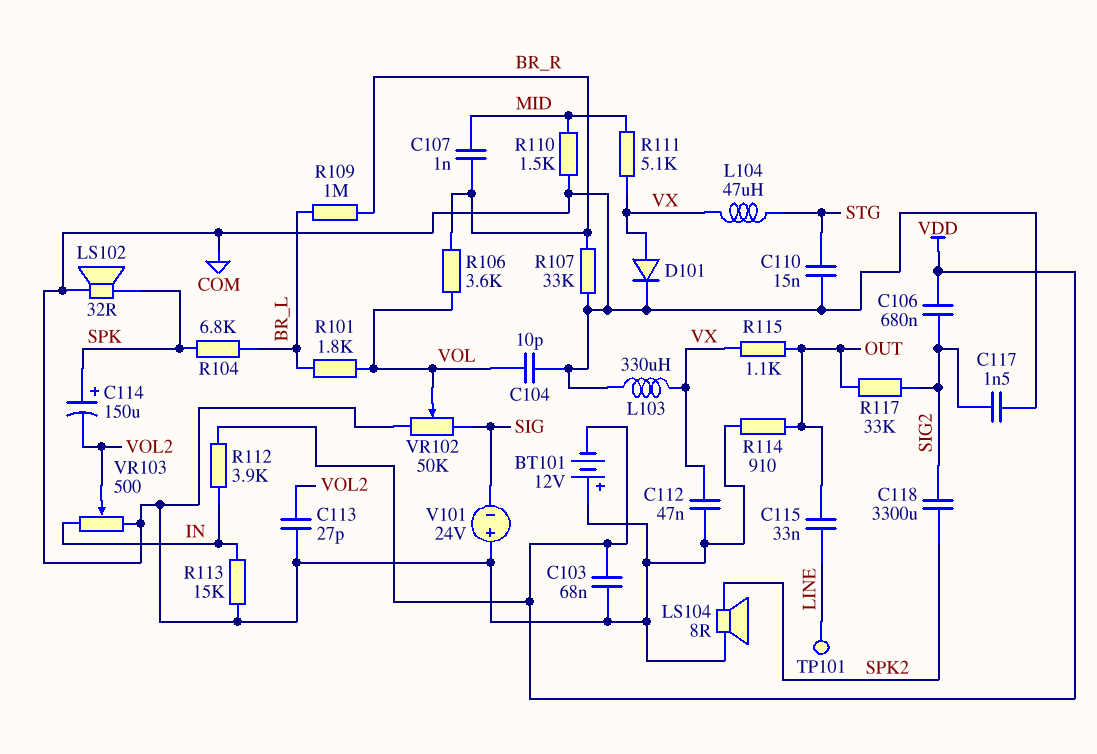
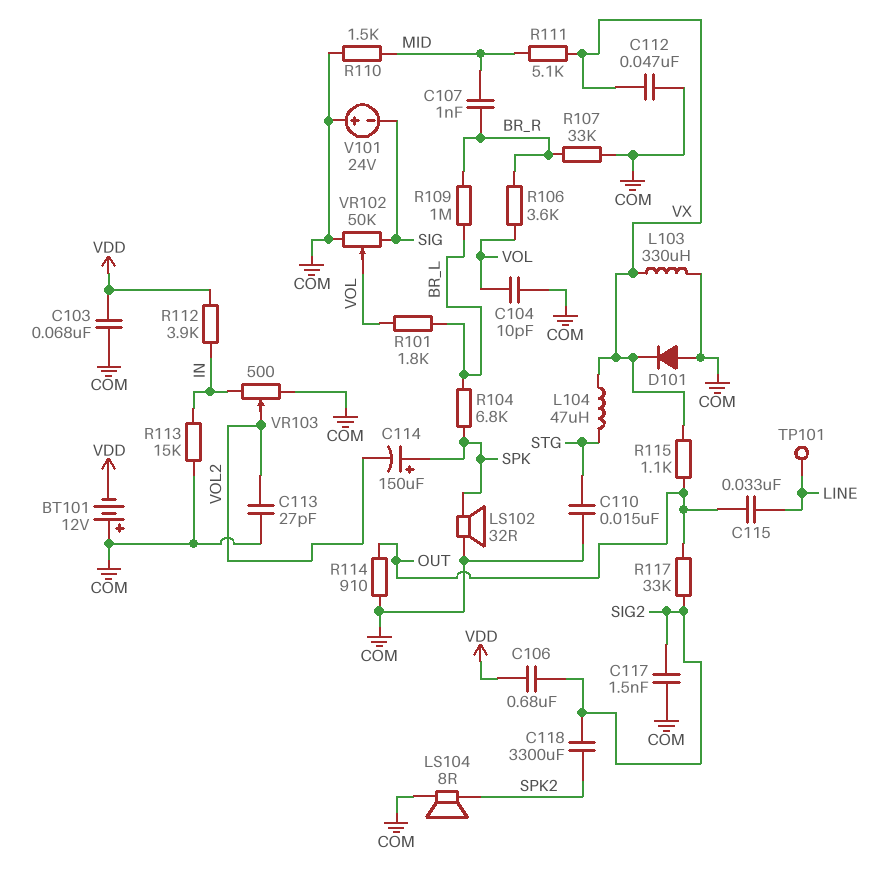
D101: diode (A VX, K COM) -> diode (A COM, K VX)

